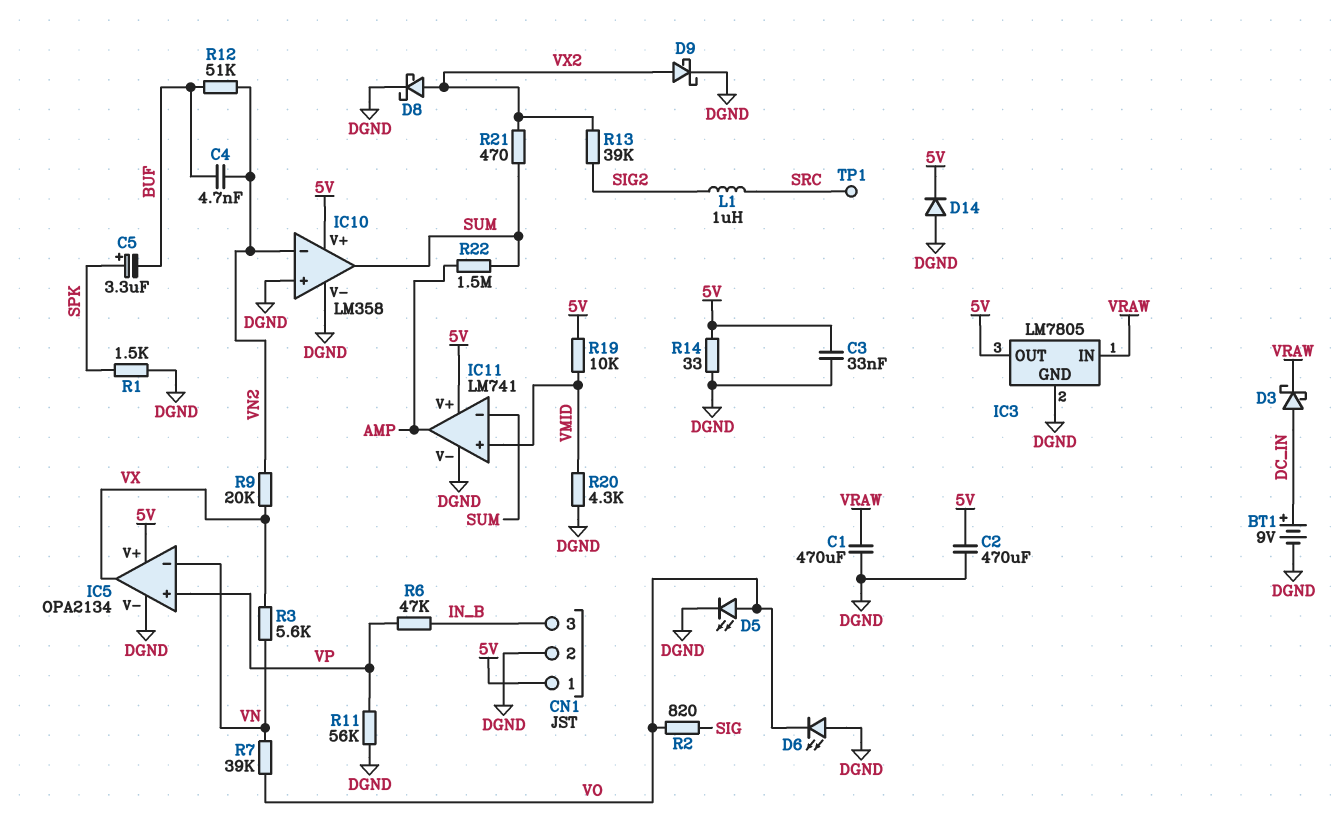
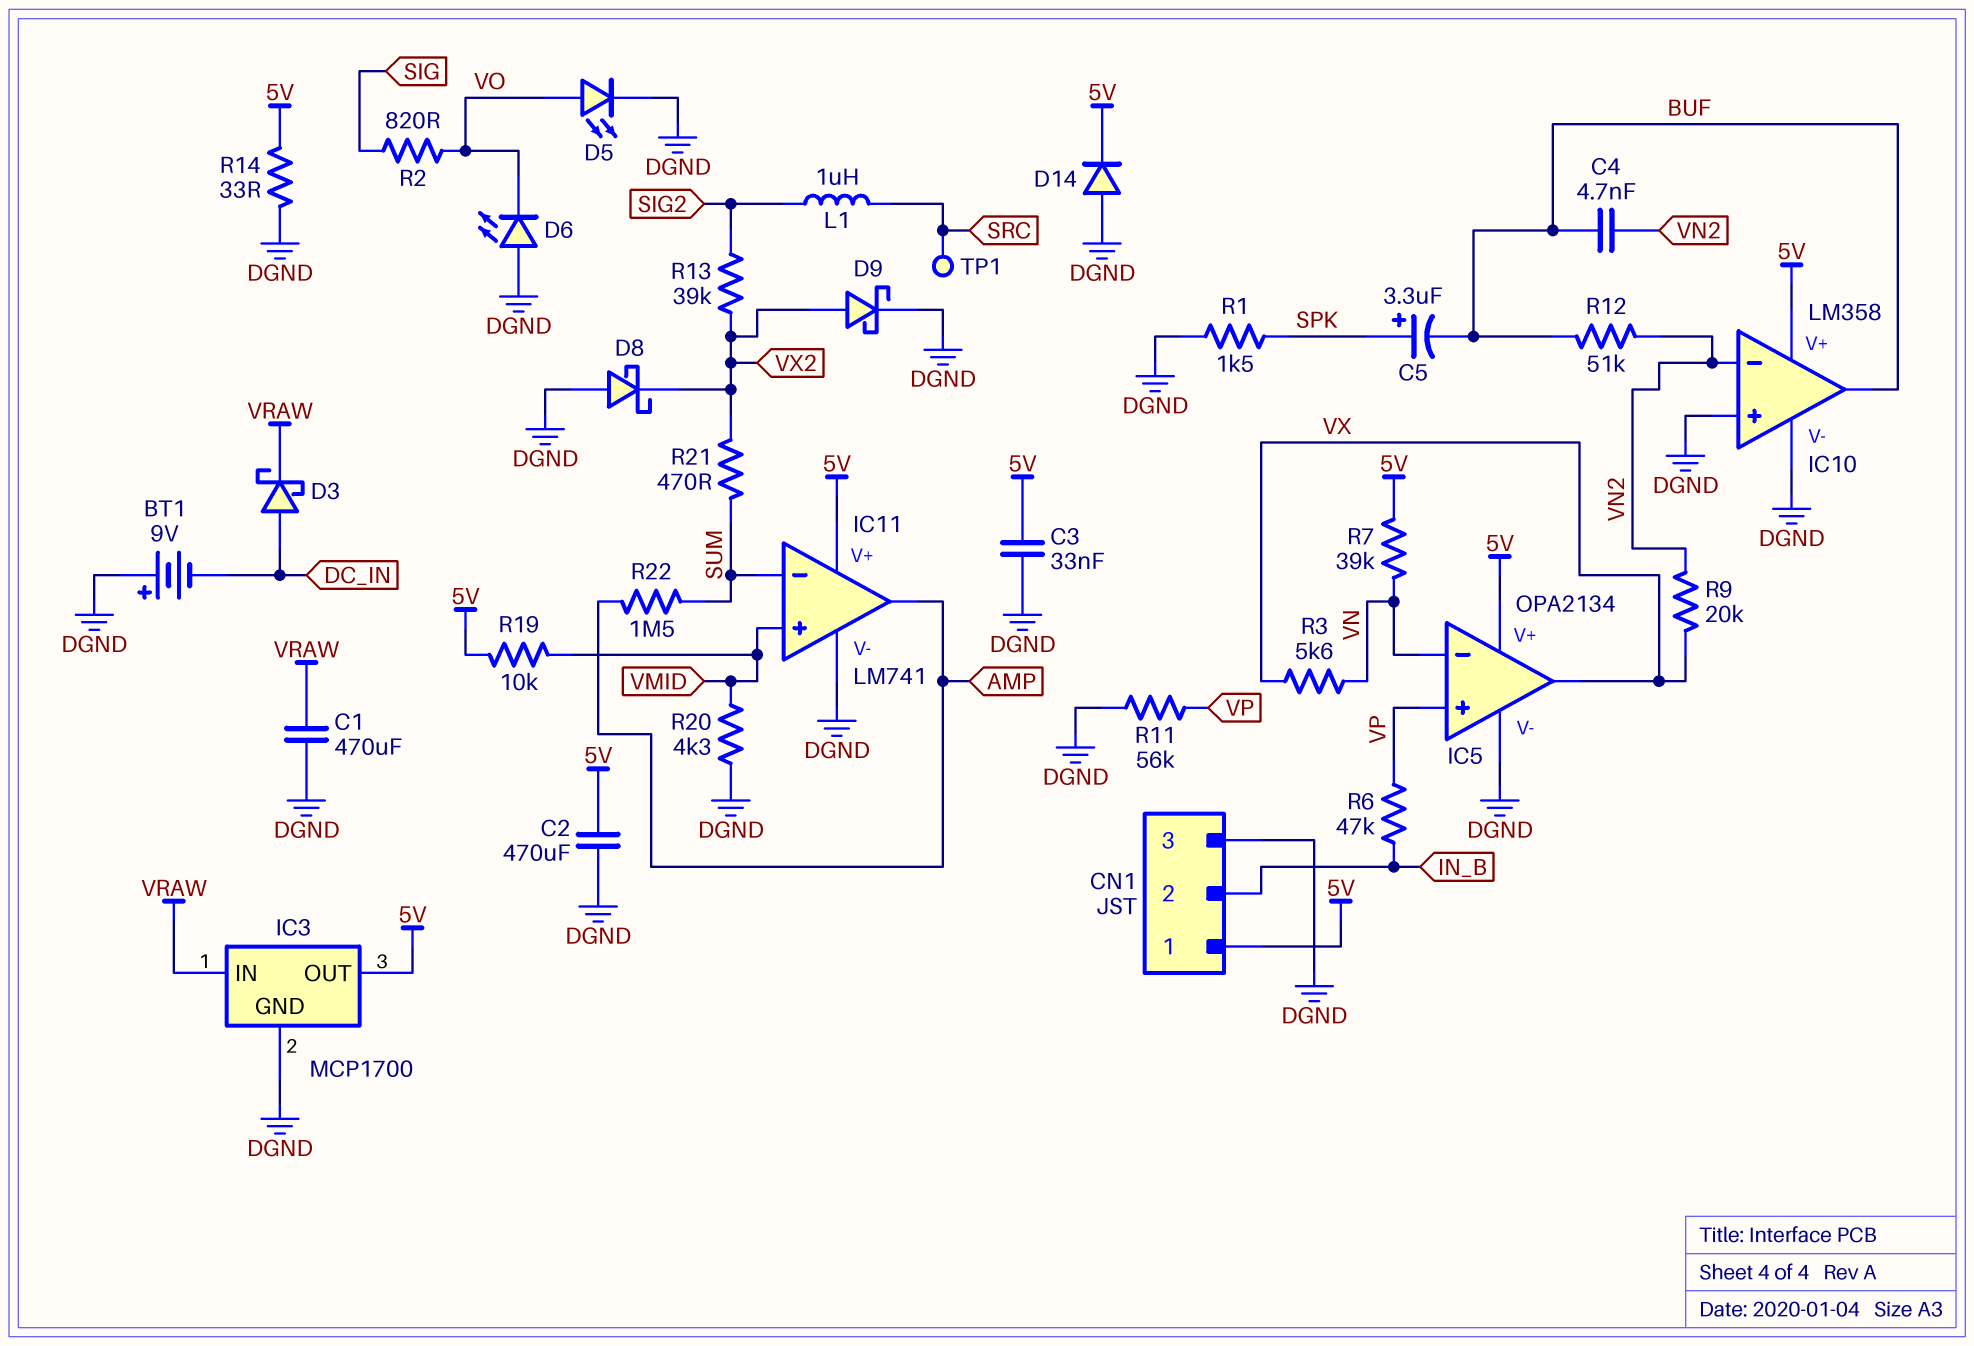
BT1: 9V (plus DC_IN, minus DGND) -> 9V (plus DGND, minus DC_IN)
CN1 pin 2: DGND -> IN_B
CN1 pin 3: IN_B -> DGND
D8: schottky (A VX2, K DGND) -> schottky (A DGND, K VX2)
IC3: LM7805 -> MCP1700
IC10 pin out: SUM -> BUF
R7: 39k (VN, VO) -> 39k (5V, VN)

